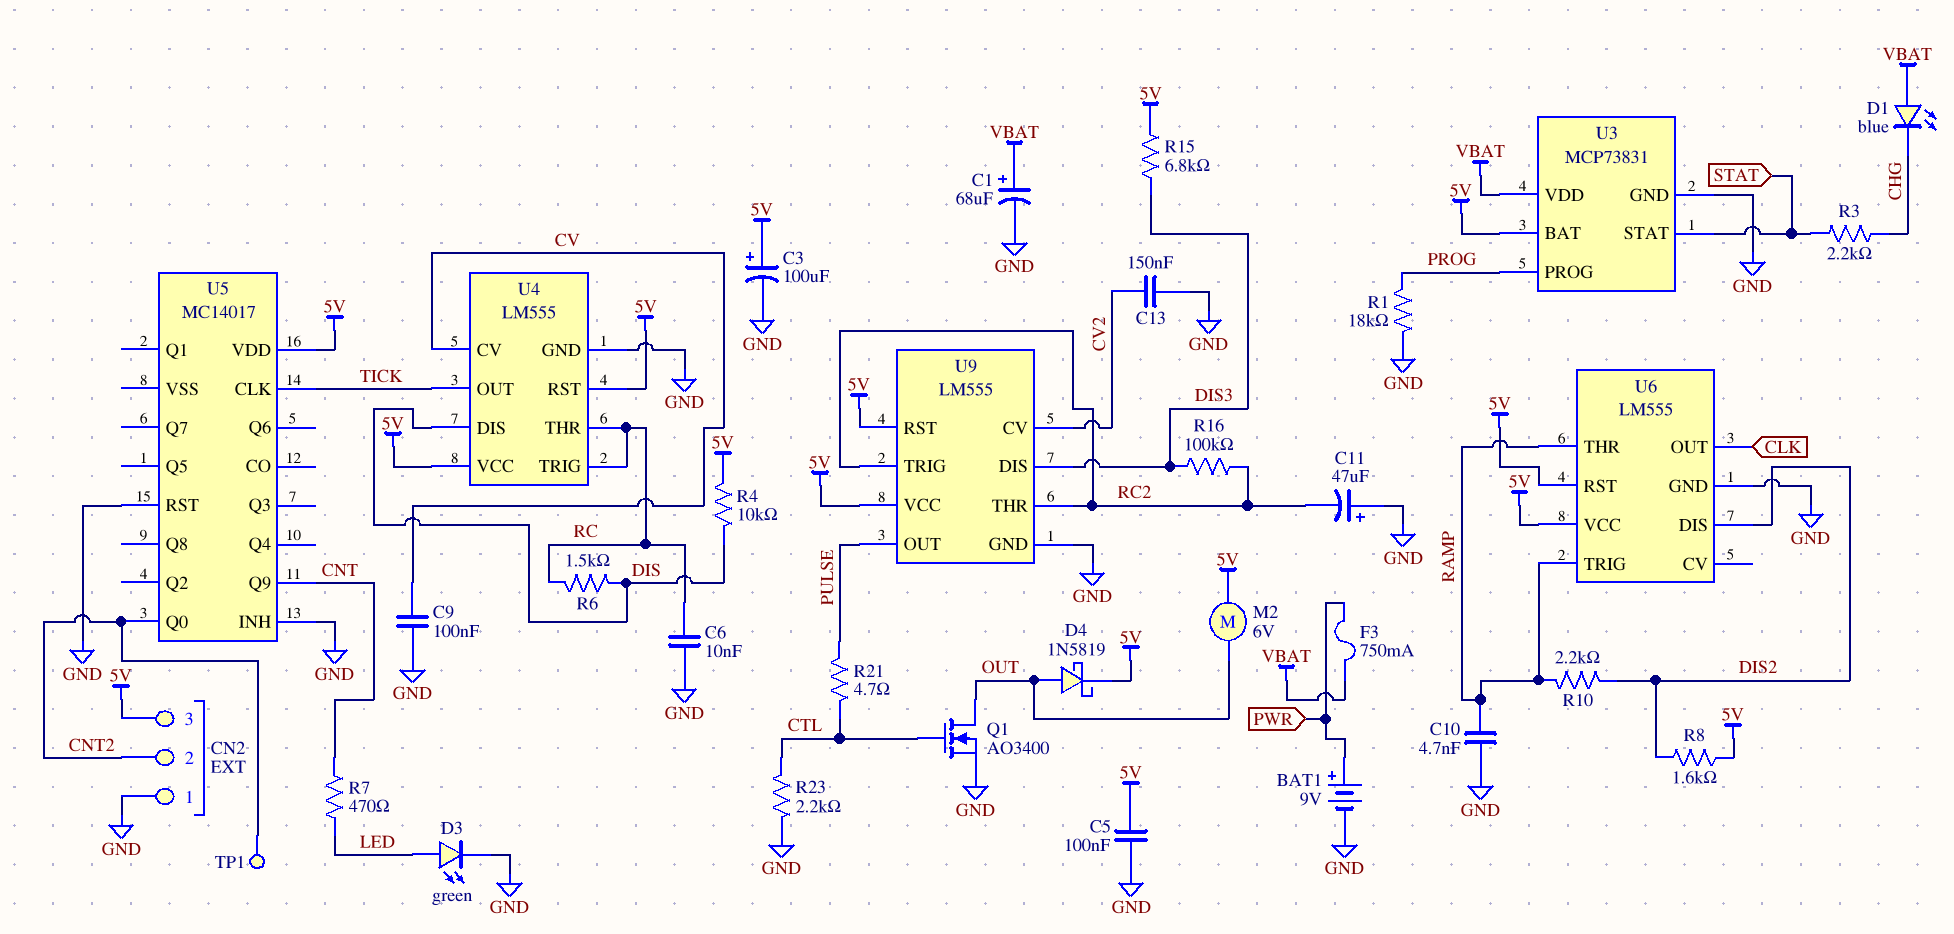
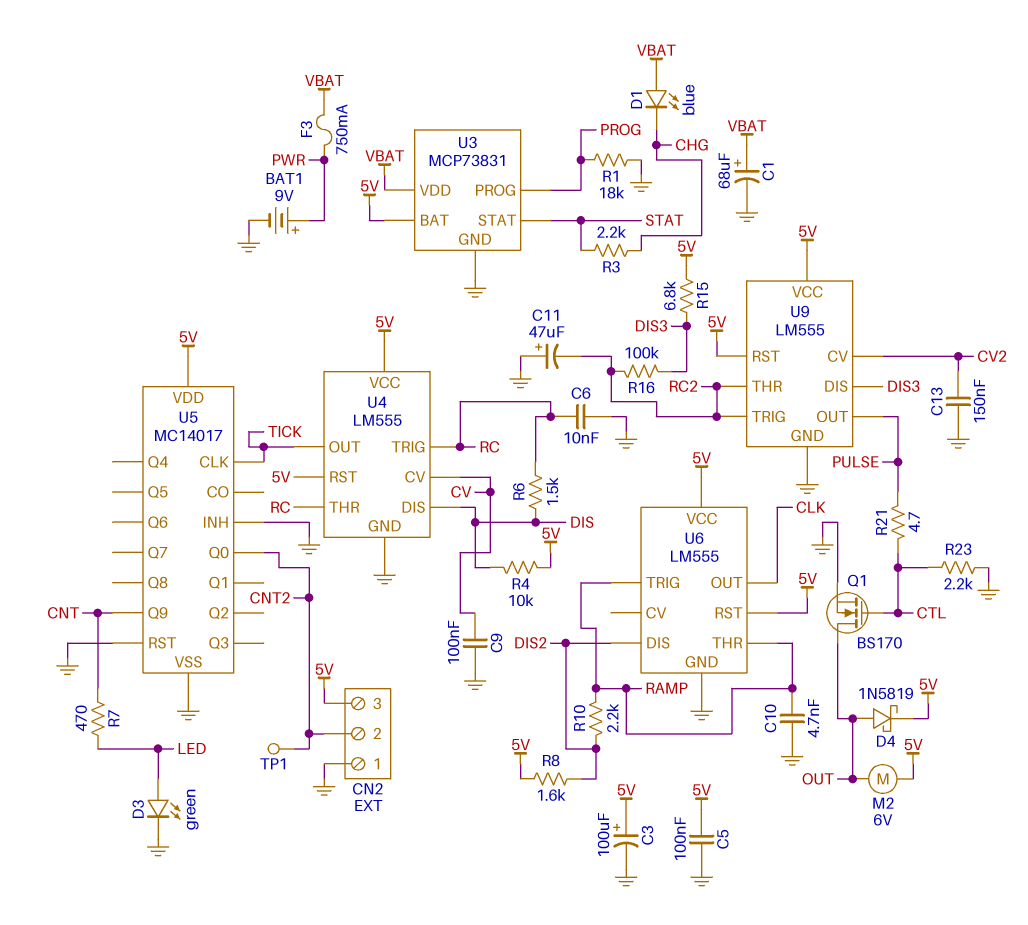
Q1: NMOS AO3400 (G CTL, D OUT, S GND) -> NMOS BS170 (G CTL, D OUT, S GND)
U5 pin VSS: none -> GND

